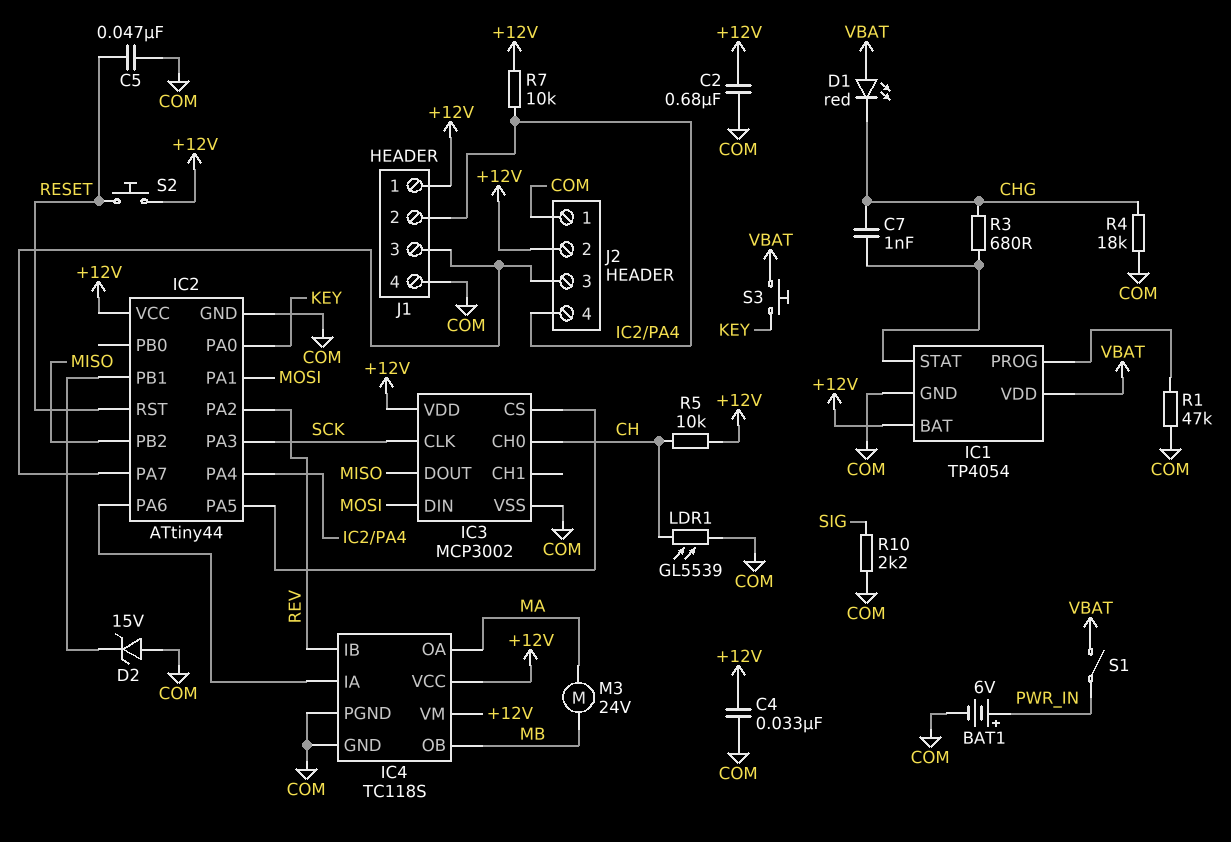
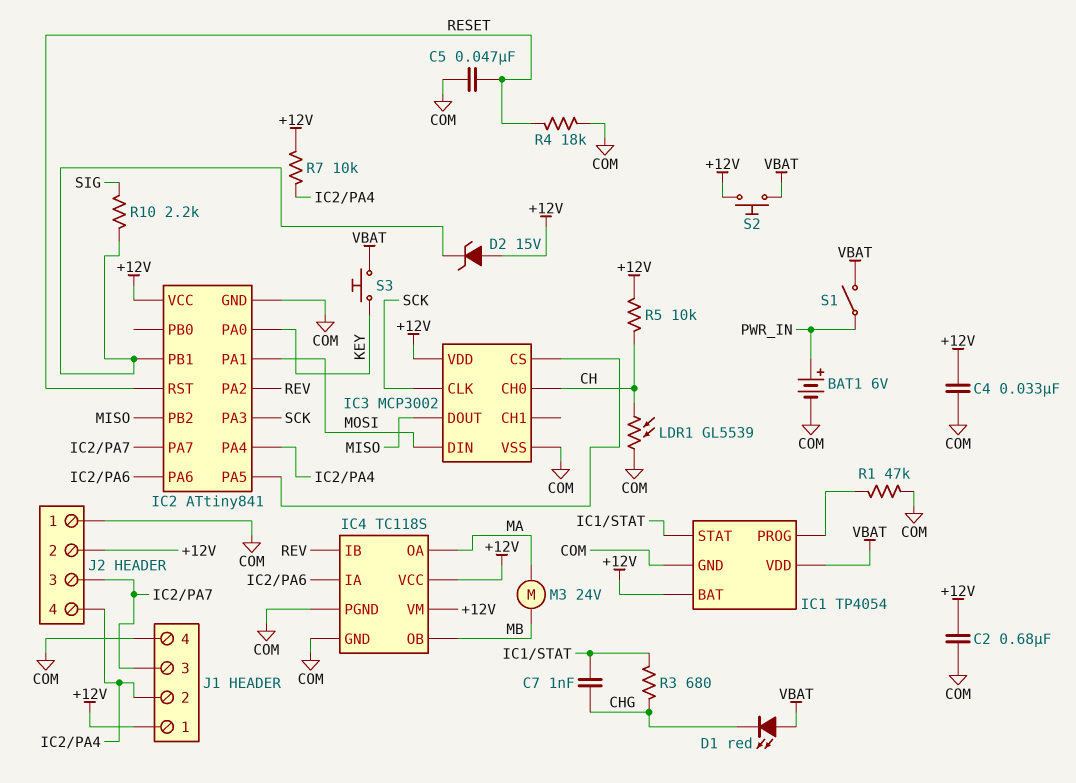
D2: zener 15V (A COM, K IC2/PB1) -> zener 15V (A +12V, K IC2/PB1)
IC2: ATtiny44 -> ATtiny841
R4: 18k (CHG, COM) -> 18k (COM, RESET)
R10: 2.2k (COM, SIG) -> 2.2k (IC2/PB1, SIG)
S2: button (+12V, RESET) -> button (+12V, VBAT)

